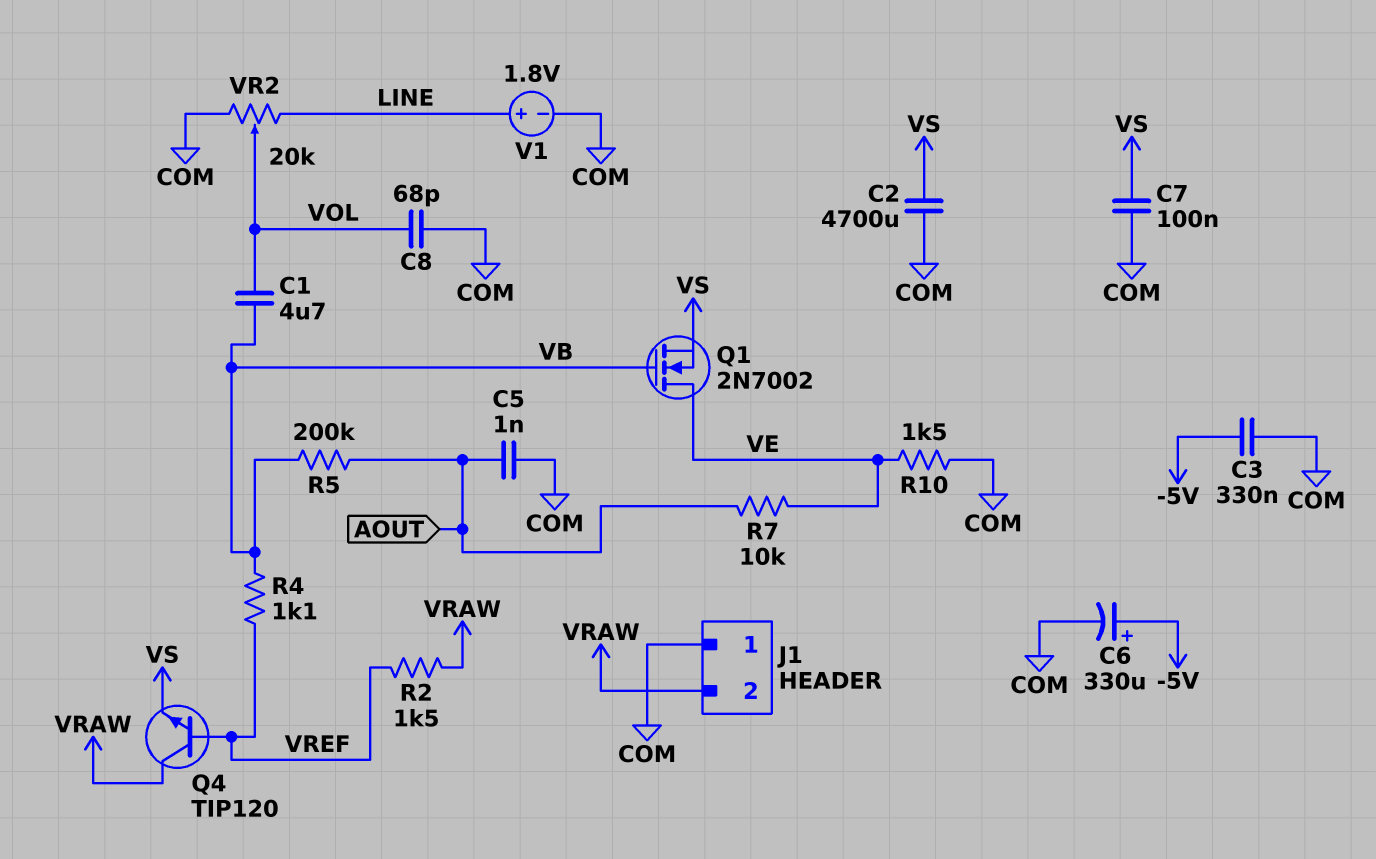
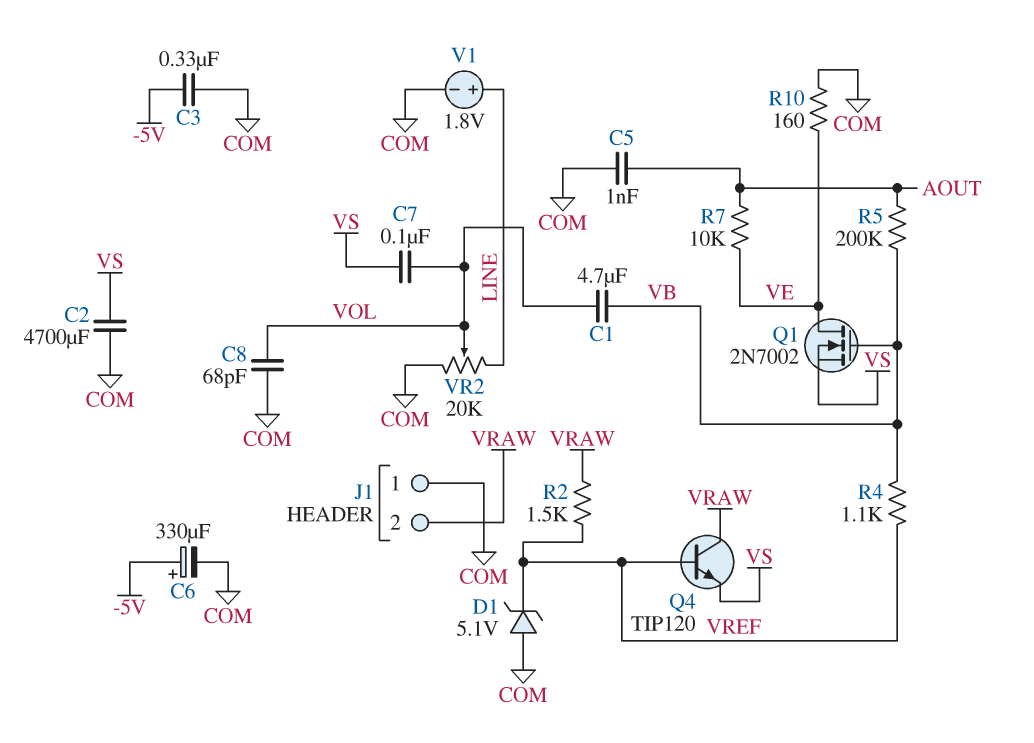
C7: 100nF (COM, VS) -> 100nF (VOL, VS)
D1: none -> zener 5.1V (A COM, K VREF)
R10: 1.5k (COM, VE) -> 160 (COM, VE)

